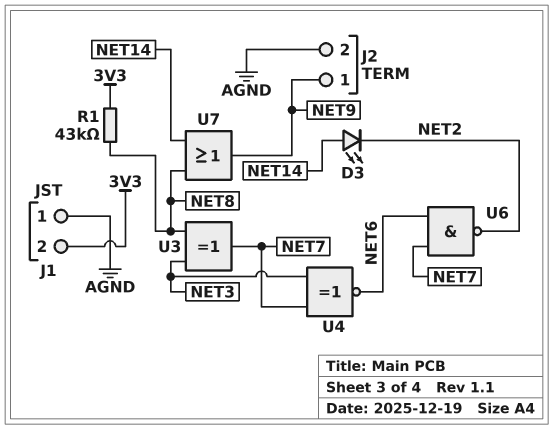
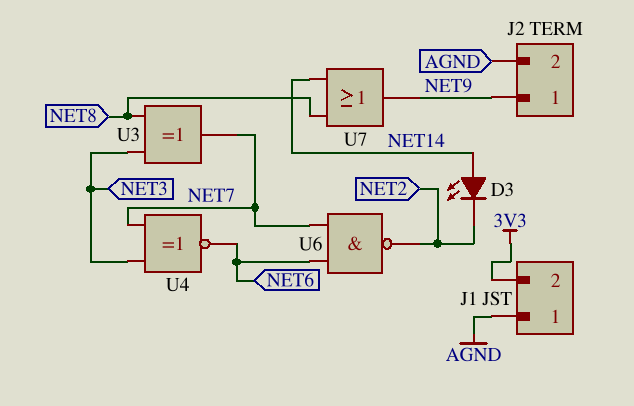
R1: 43k (3V3, NET8) -> none

